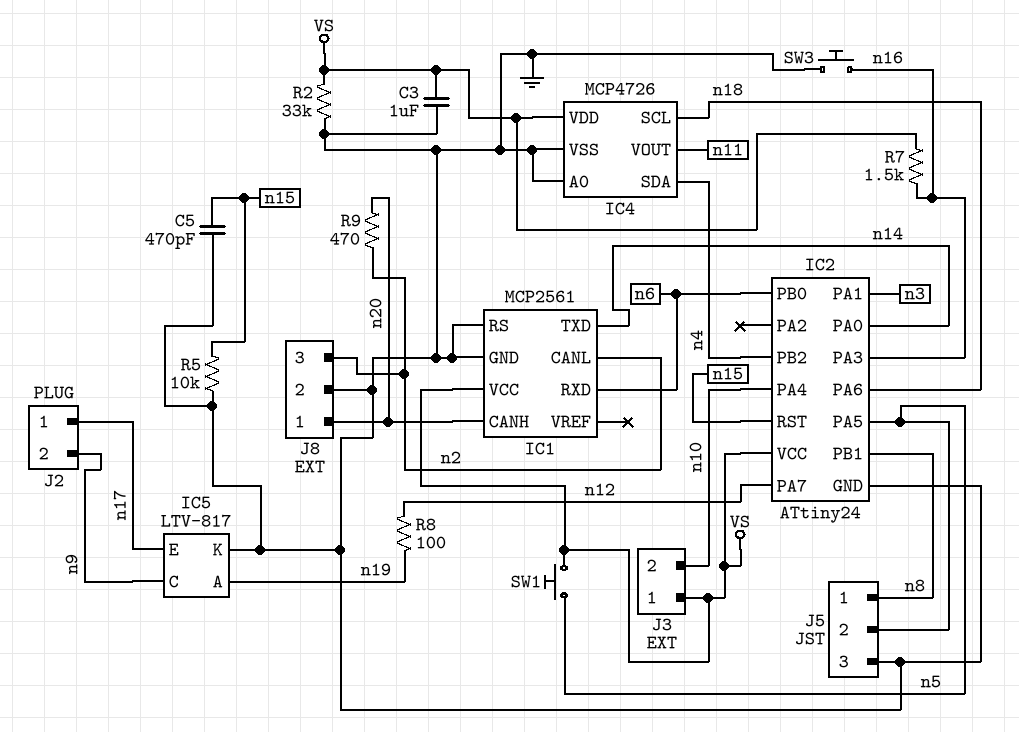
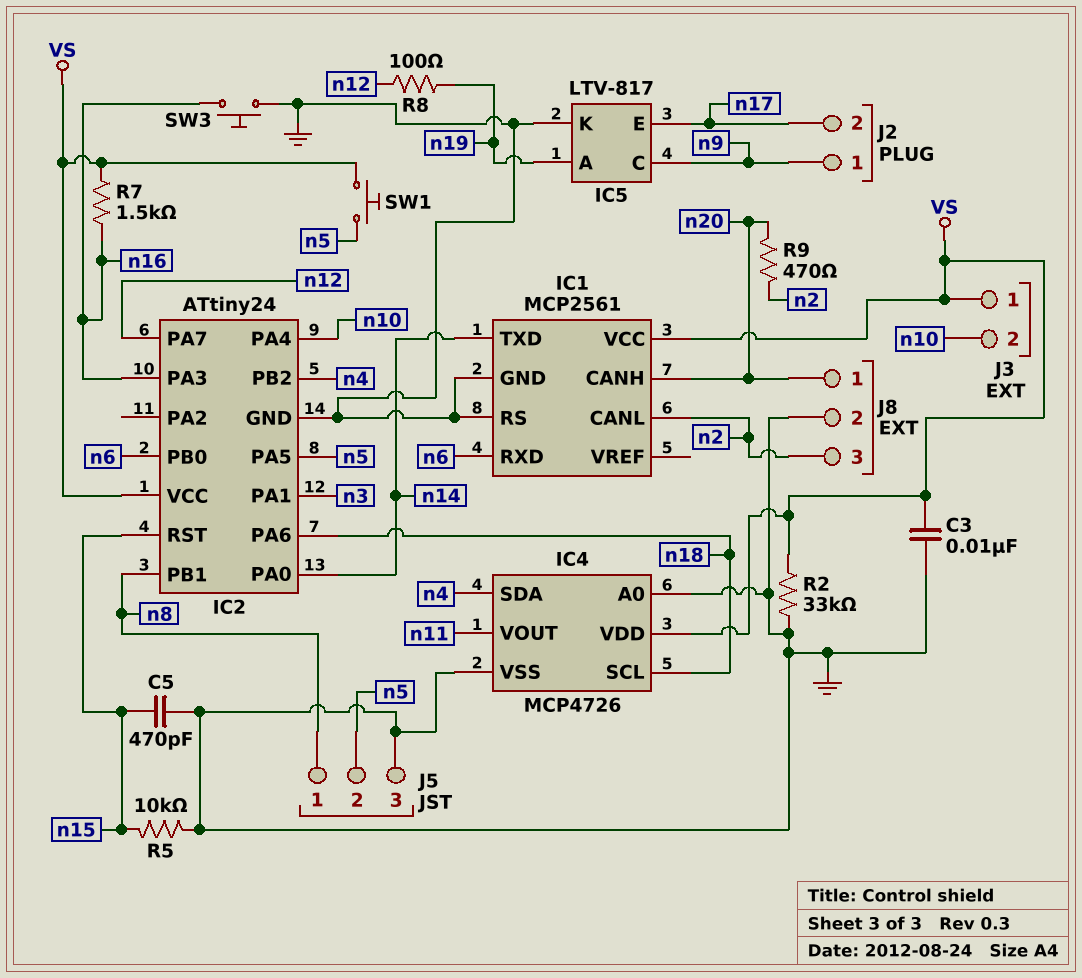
C3: 1uF (GND, VS) -> 10nF (GND, VS)
J2 pin 1: n17 -> n9
J2 pin 2: n9 -> n17

